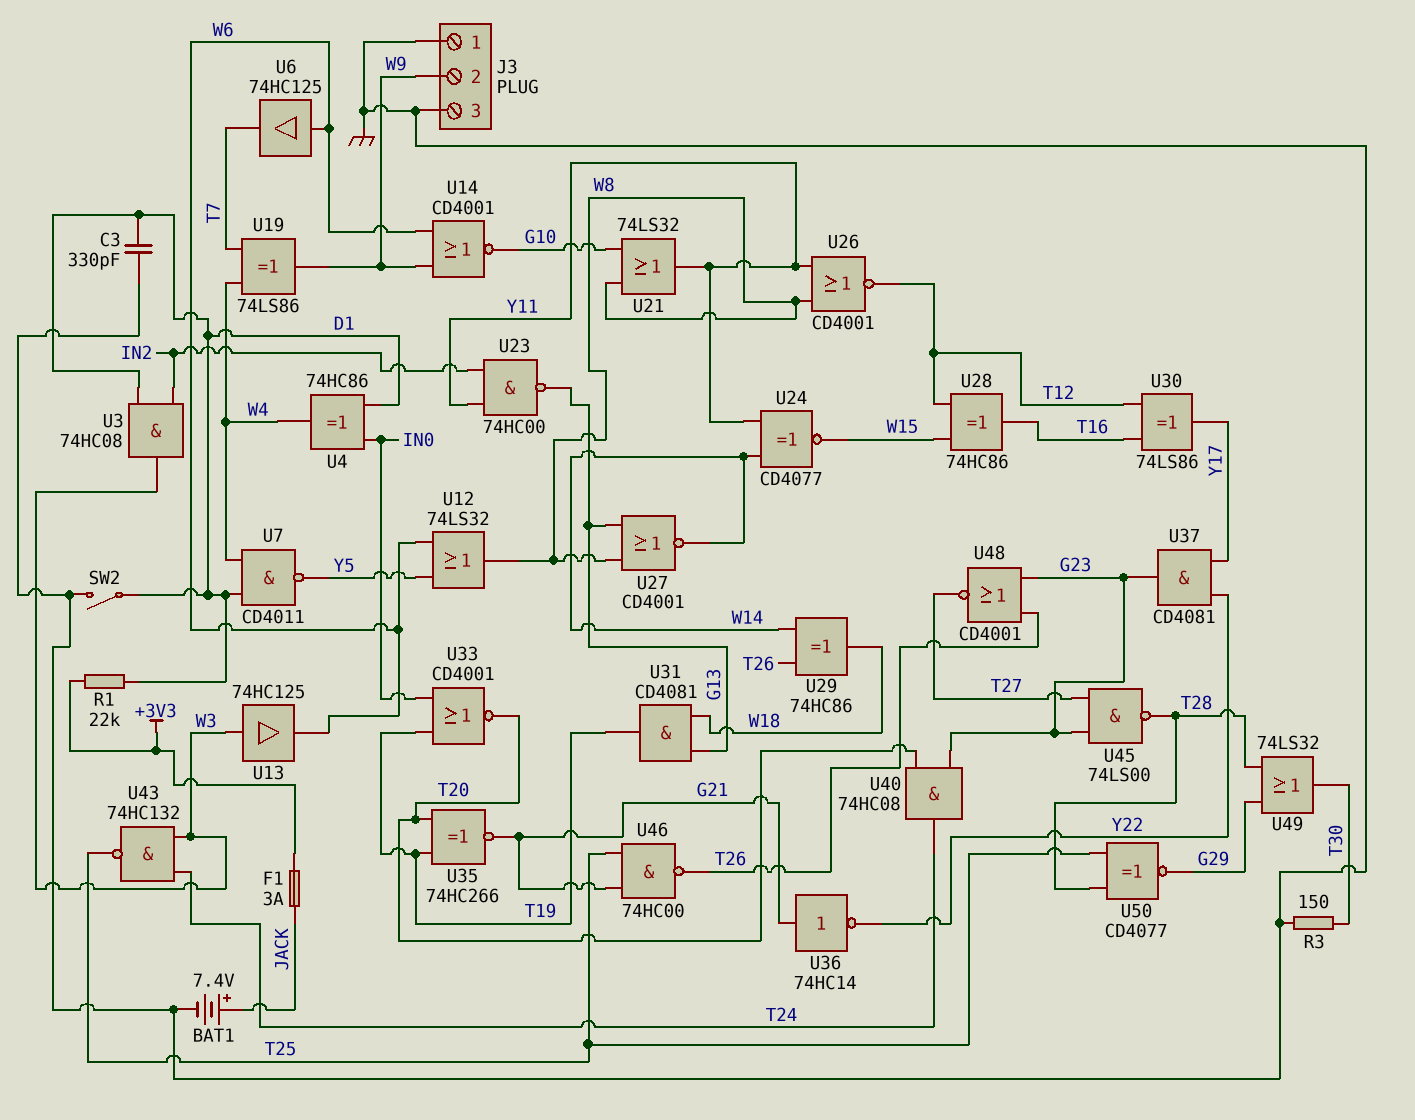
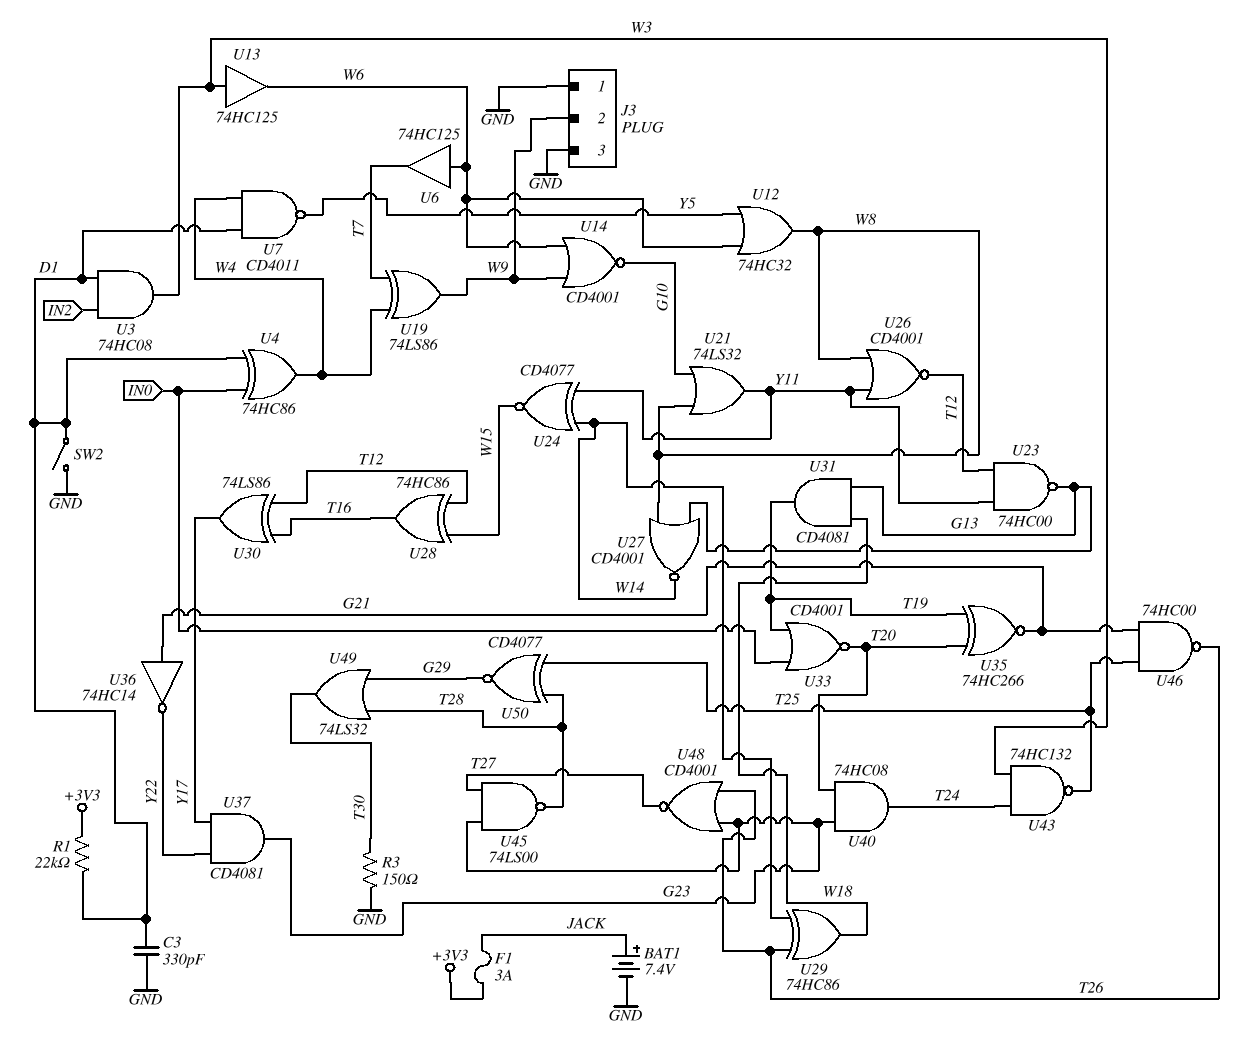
U12: OR 74LS32 (in W6, in Y5, out W8) -> OR 74HC32 (in W6, in Y5, out W8)
U23: NAND 74HC00 (in IN2, in Y11, out G13) -> NAND 74HC00 (in T12, in Y11, out G13)

